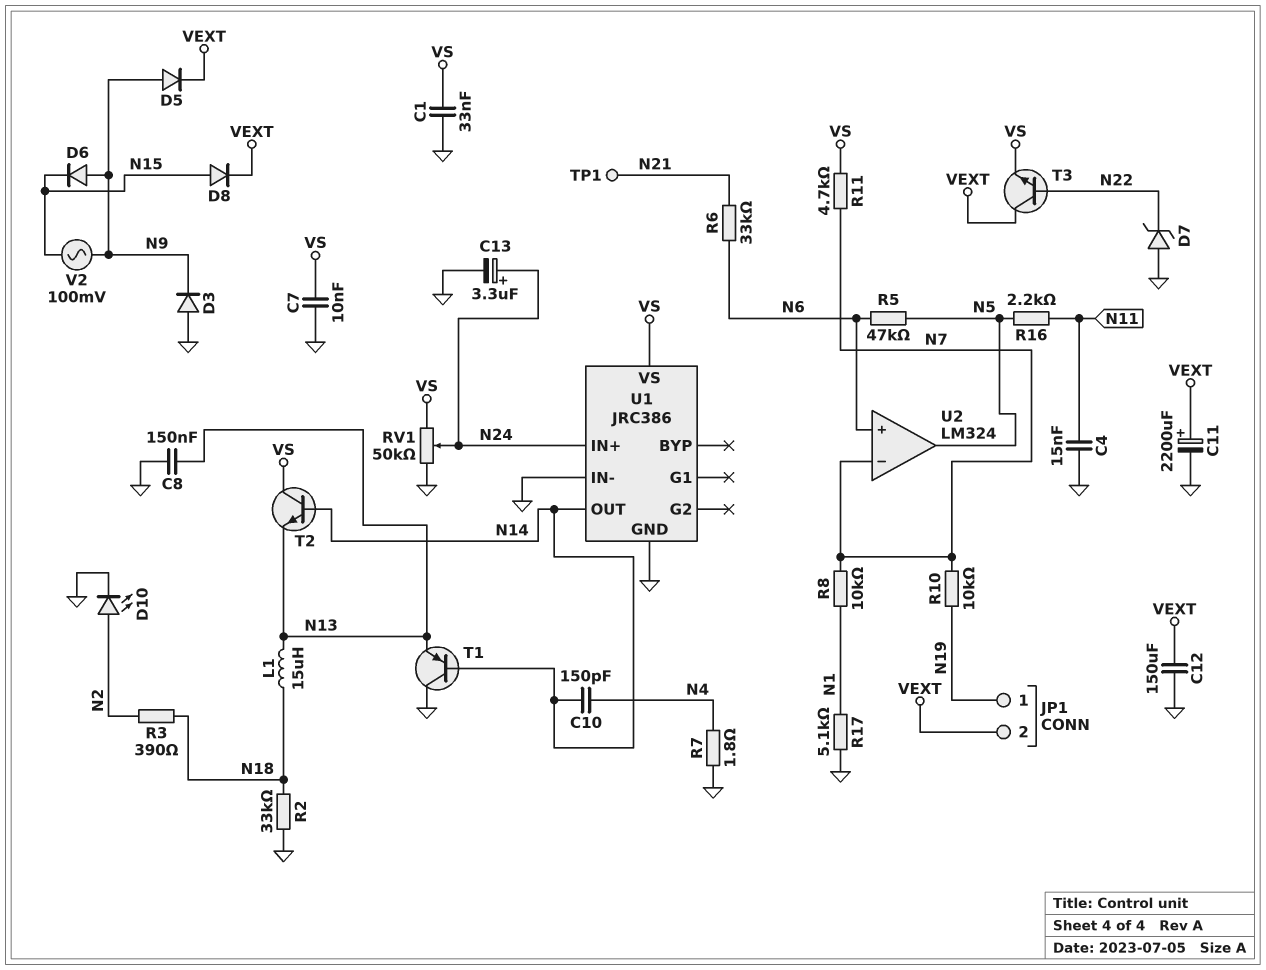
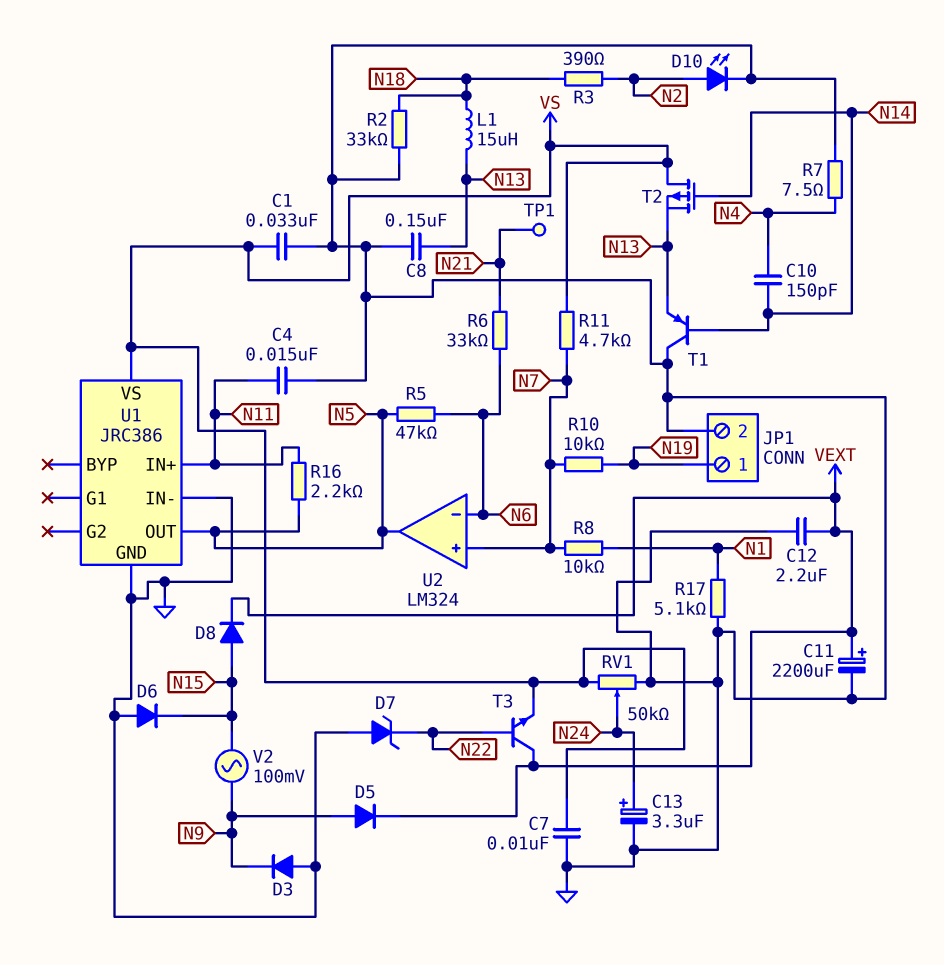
C12: 150uF (GND, VEXT) -> 2.2uF (GND, VEXT)
D6: diode (A N9, K N15) -> diode (A GND, K N15)
JP1 pin 2: VEXT -> GND
R7: 1.8 (GND, N4) -> 7.5 (GND, N4)
T2: NPN (B N14, C VS, E N13) -> PMOS (G N14, D VS, S N13)
U1 pin IN+: N24 -> N11
U1 pin OUT: N14 -> N5
U2 pin in+: N6 -> N7
U2 pin in-: N7 -> N6

